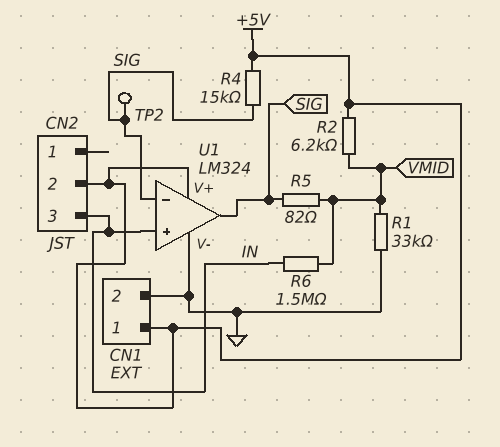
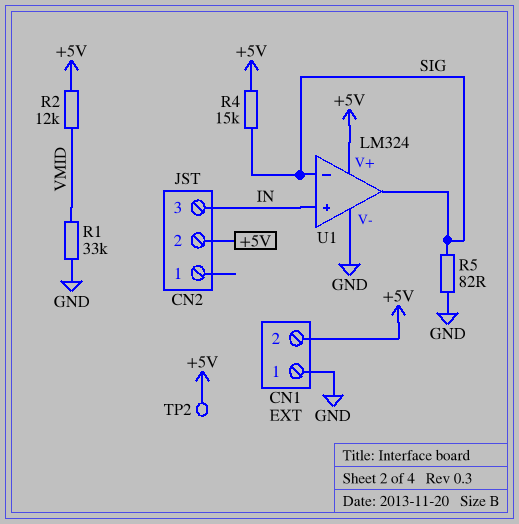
CN1 pin 1: +5V -> GND
CN1 pin 2: GND -> +5V
R2: 6.2k (+5V, VMID) -> 12k (+5V, VMID)
R5: 82 (SIG, VMID) -> 82 (GND, SIG)
R6: 1.5M (IN, VMID) -> none
TP2: test point (SIG) -> test point (+5V)

